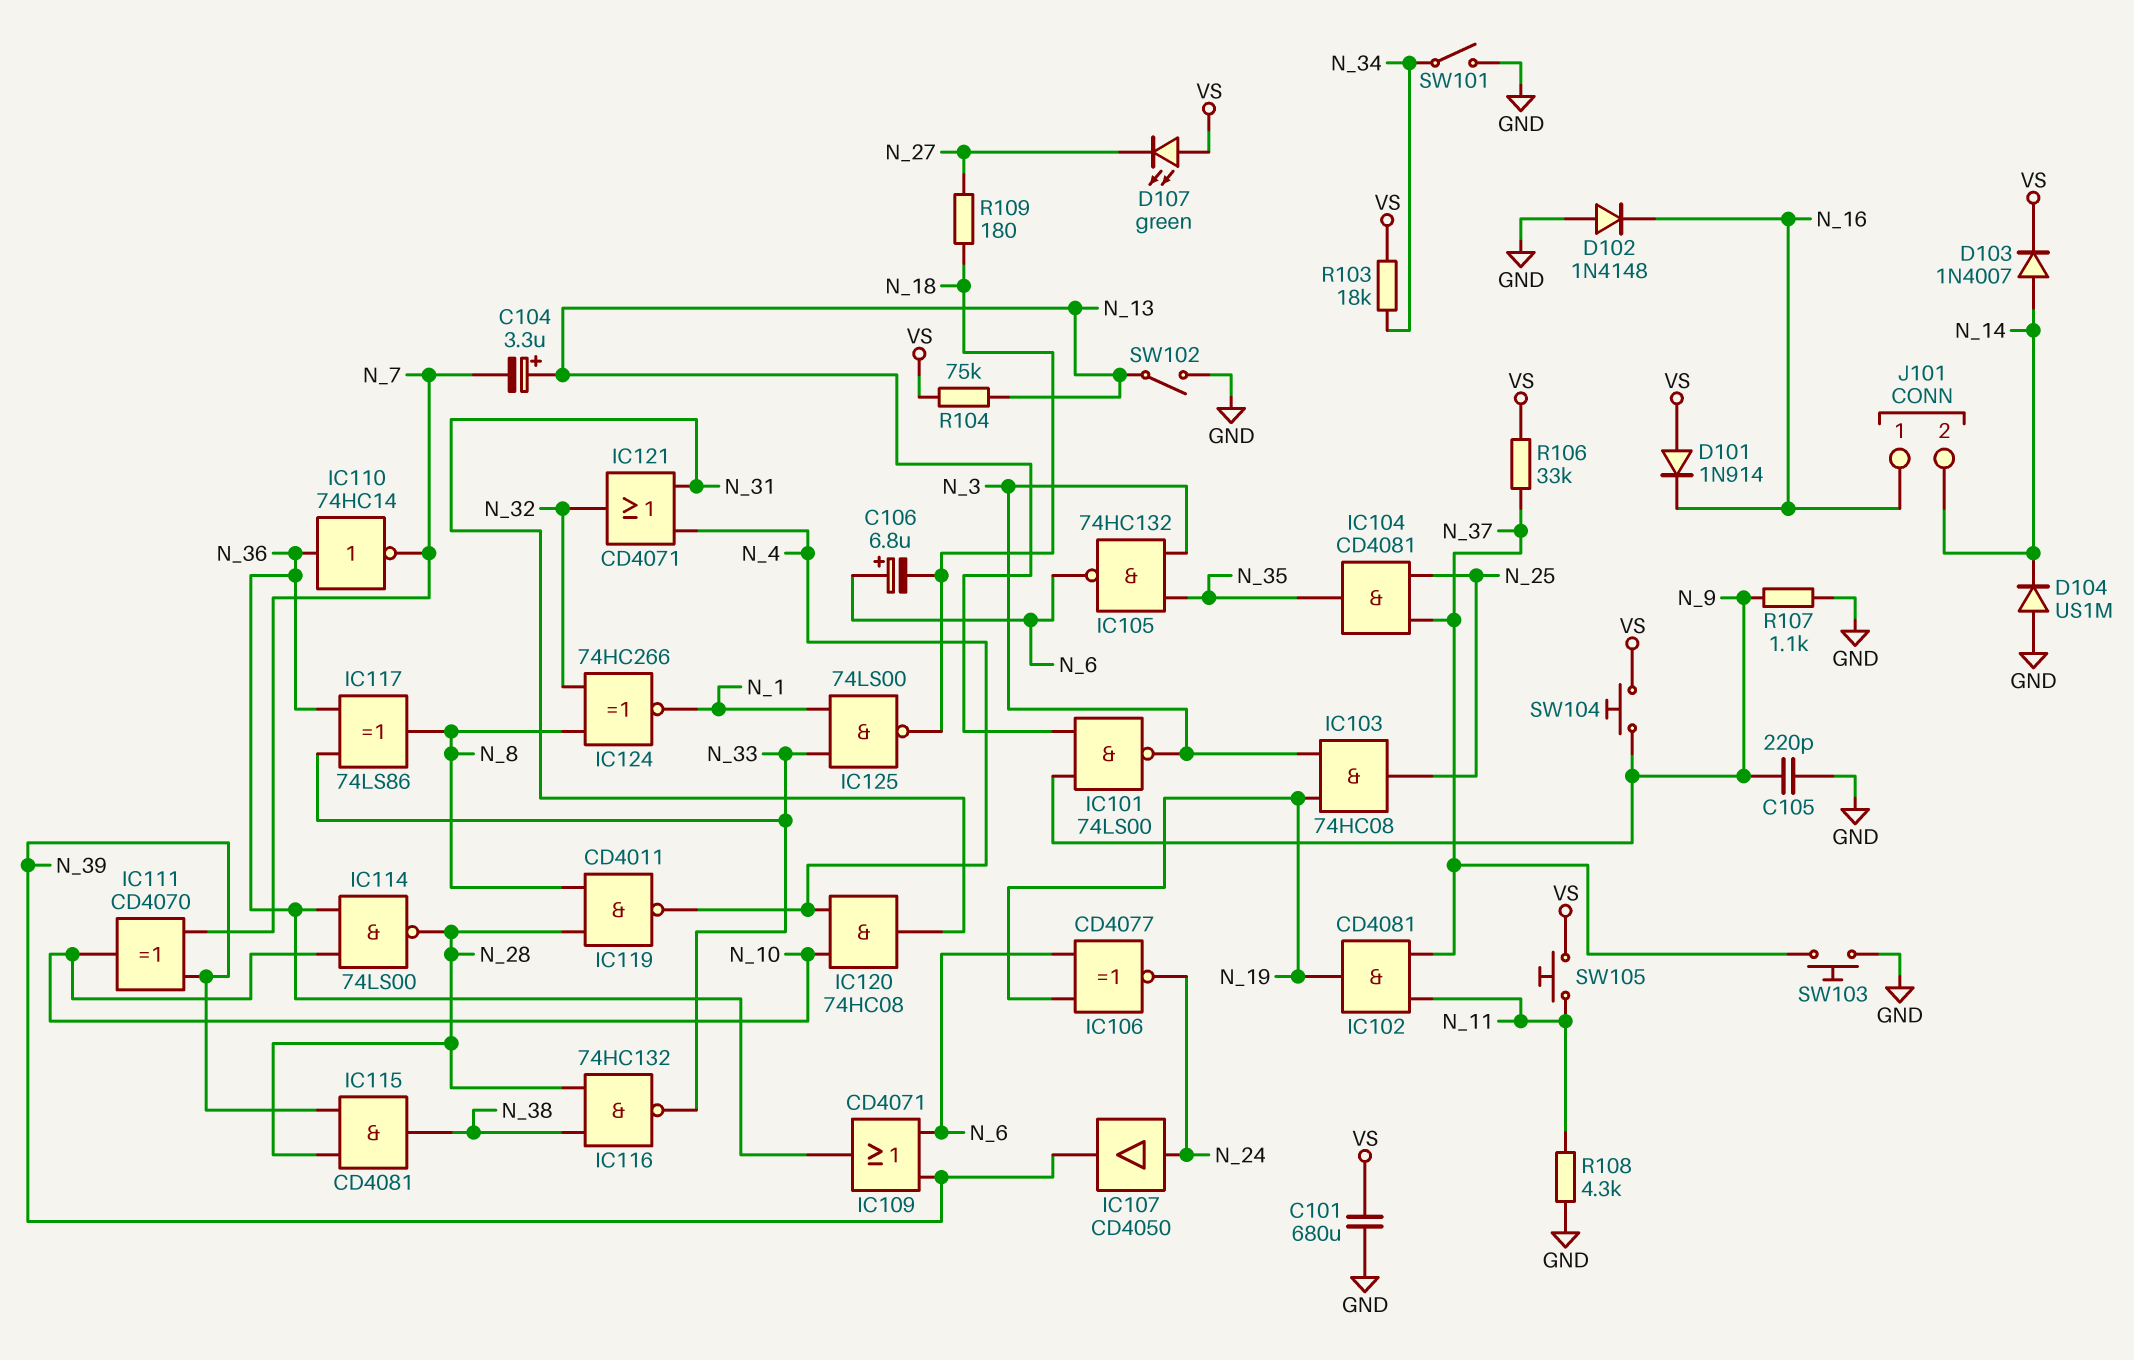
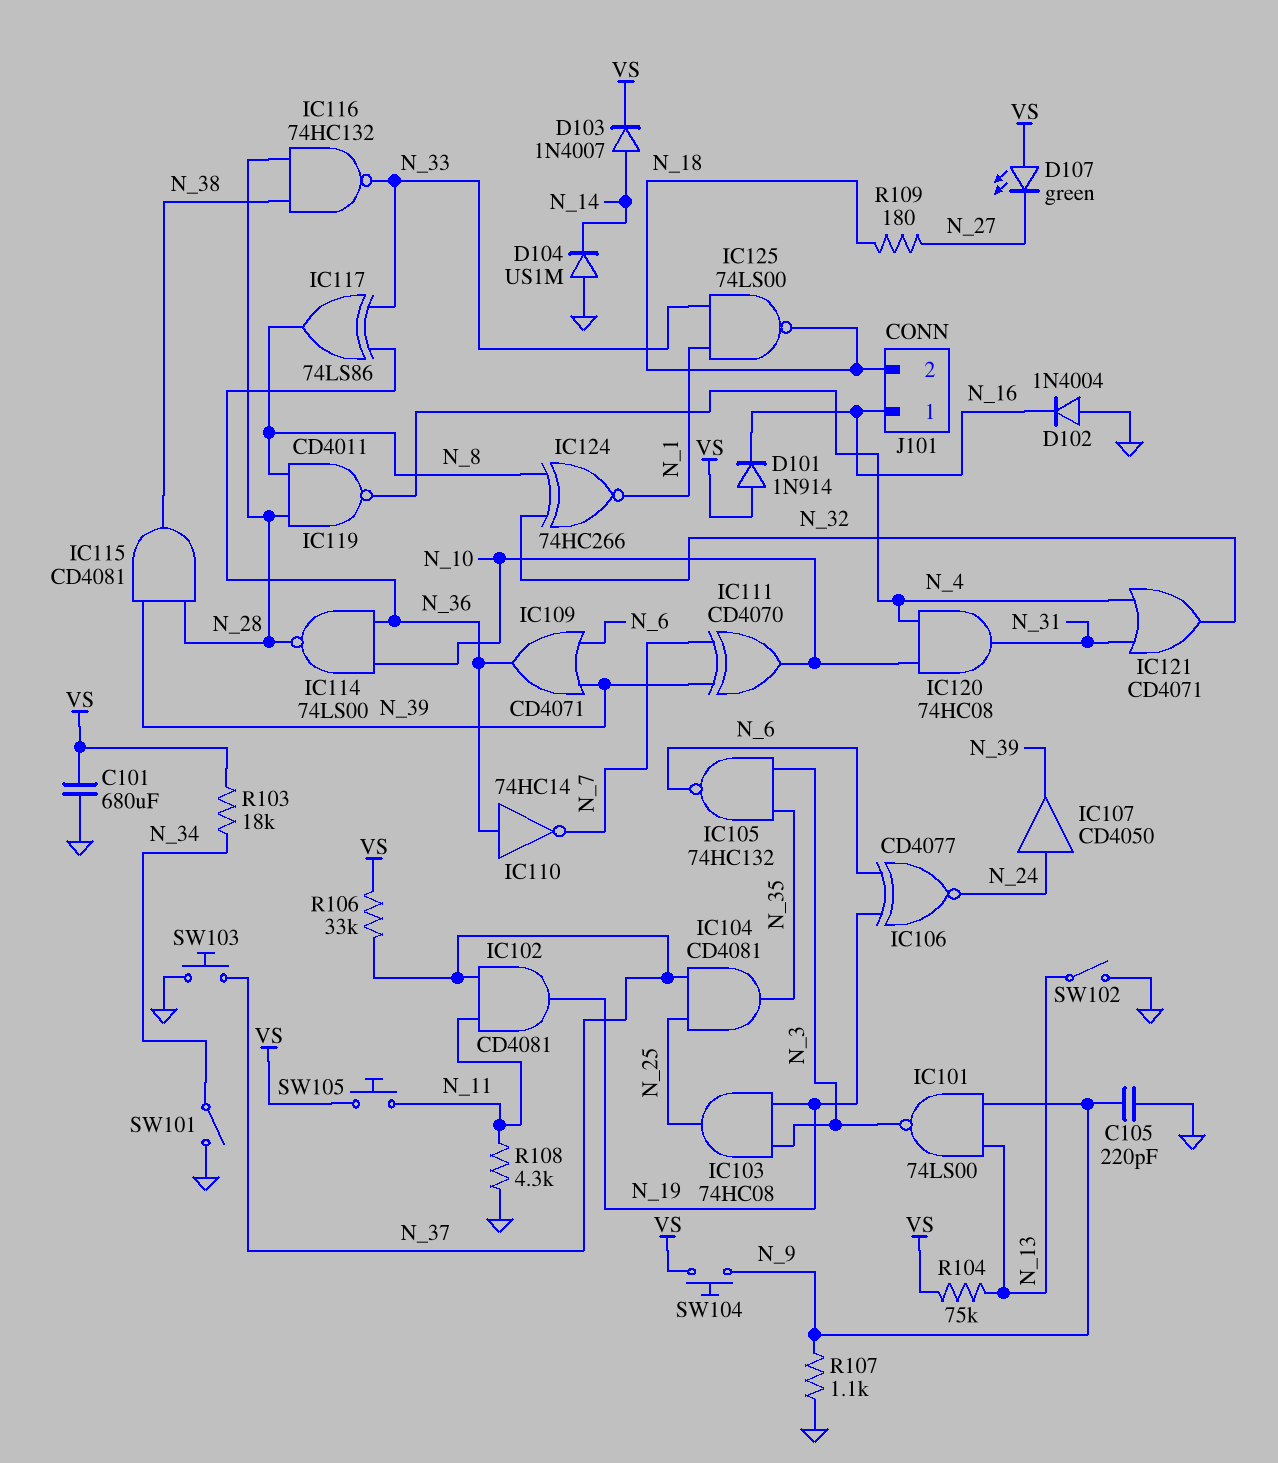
C104: 3.3uF (plus N_13, minus N_7) -> none
C106: 6.8uF (plus N_6, minus N_18) -> none
D102: diode 1N4148 (A GND, K N_16) -> diode 1N4004 (A GND, K N_16)
J101 pin 2: N_14 -> N_18

